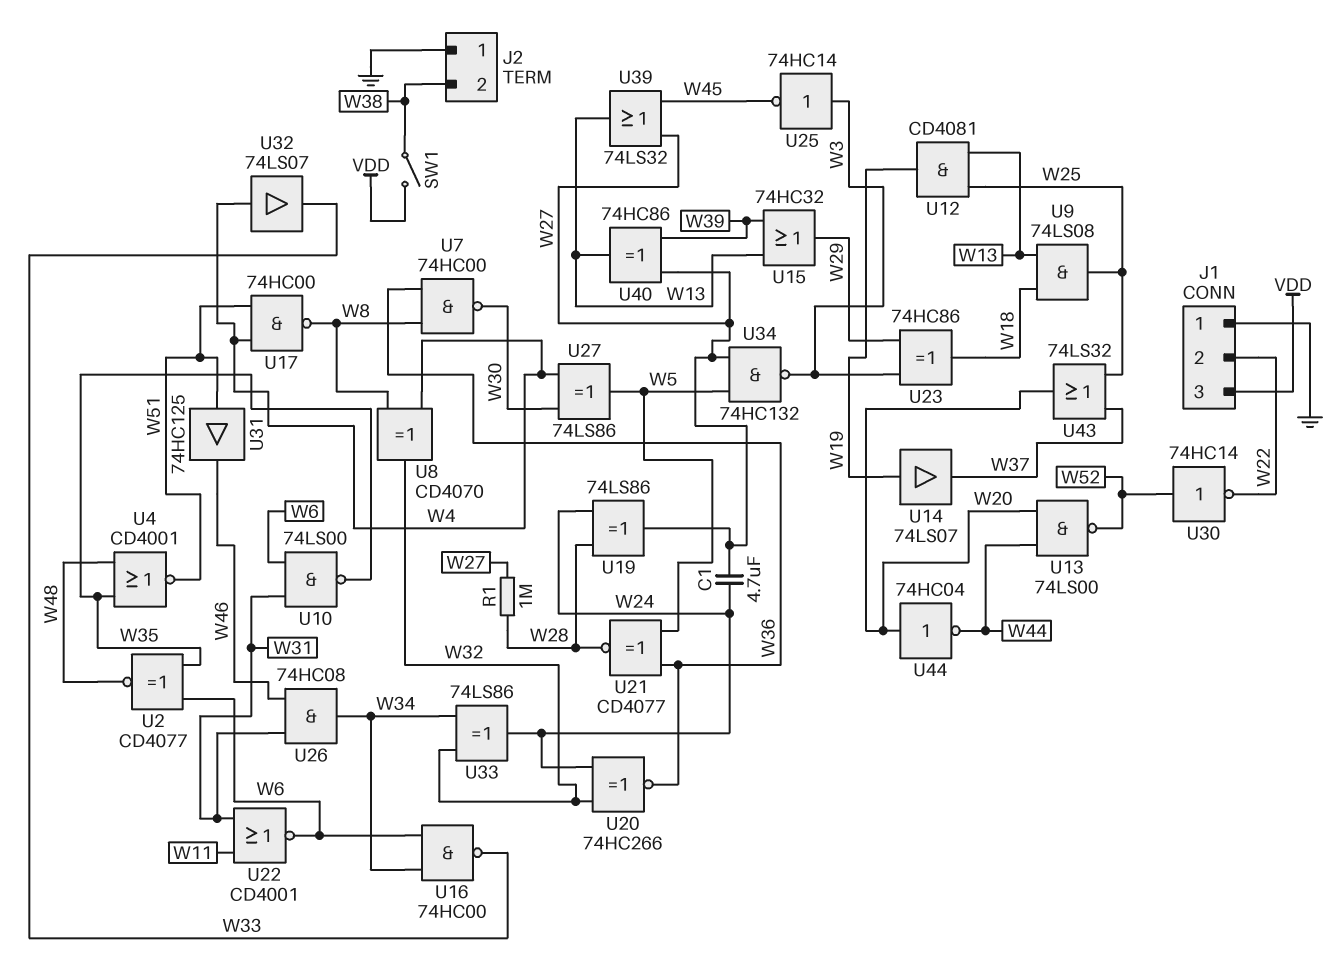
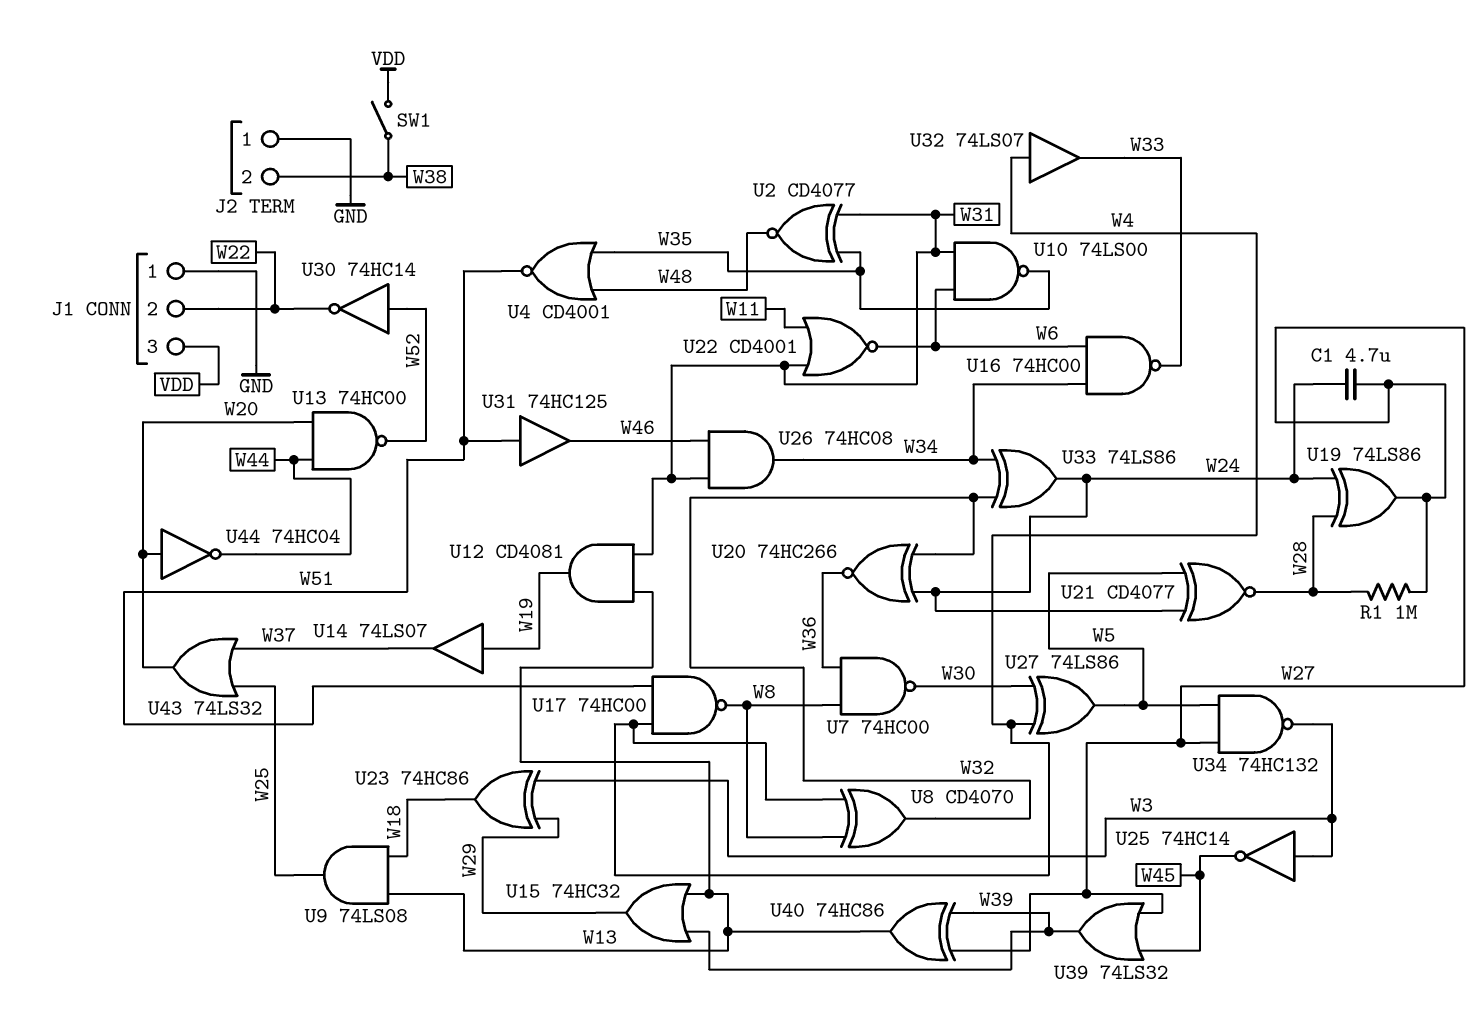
U2: XNOR CD4077 (in W6, in W35, out W48) -> XNOR CD4077 (in W31, in W35, out W48)
U12: AND CD4081 (in W13, in W25, out W19) -> AND CD4081 (in W13, in W31, out W19)
U13: NAND 74LS00 (in W20, in W44, out W52) -> NAND 74HC00 (in W20, in W44, out W52)
U21: XNOR CD4077 (in W5, in W36, out W28) -> XNOR CD4077 (in W5, in W24, out W28)
U39: OR 74LS32 (in W27, in W45, out W13) -> OR 74LS32 (in W27, in W45, out W39)

